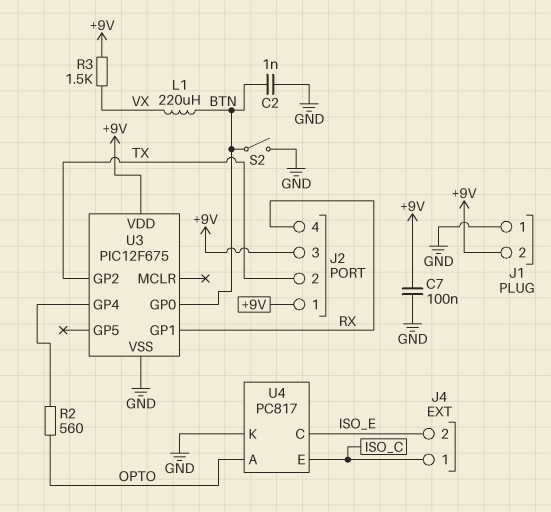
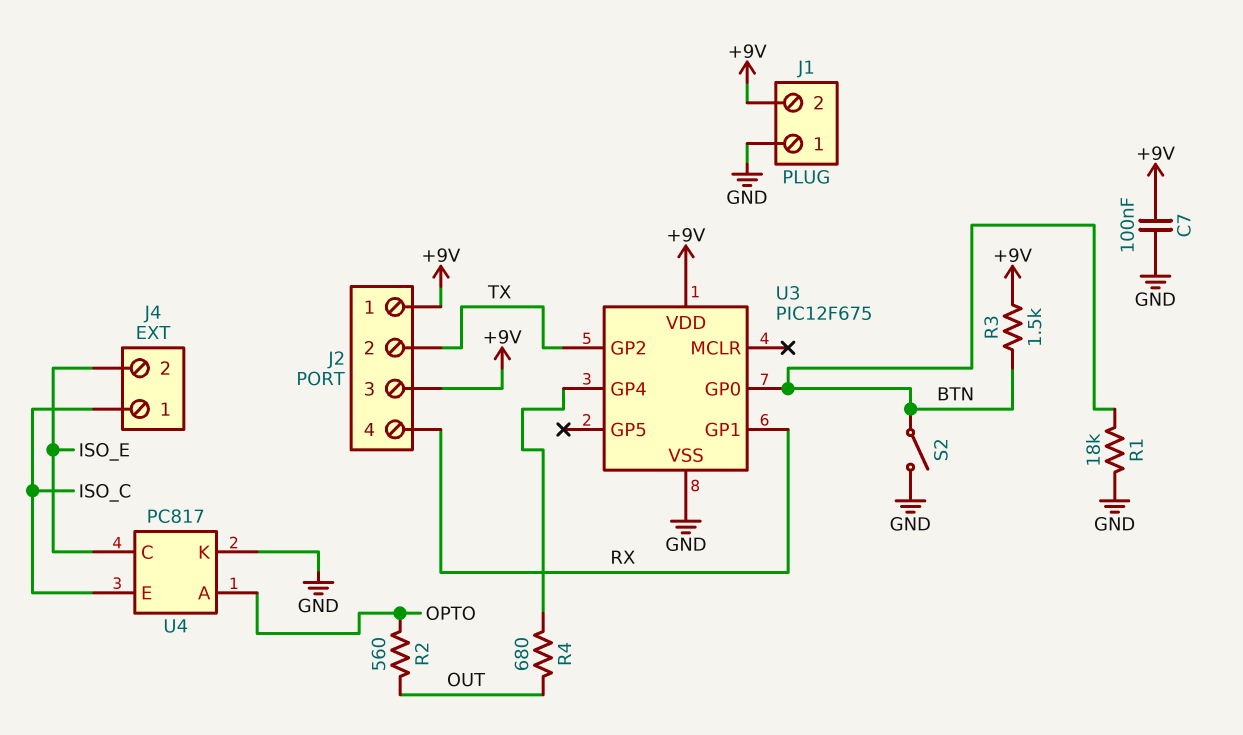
C2: 1nF (BTN, GND) -> none
L1: 220uH (BTN, VX) -> none
R1: none -> 18k (BTN, GND)
R2: 560 (OPTO, U3/GP4) -> 560 (OPTO, OUT)
R3: 1.5k (+9V, VX) -> 1.5k (+9V, BTN)
R4: none -> 680 (OUT, U3/GP4)

